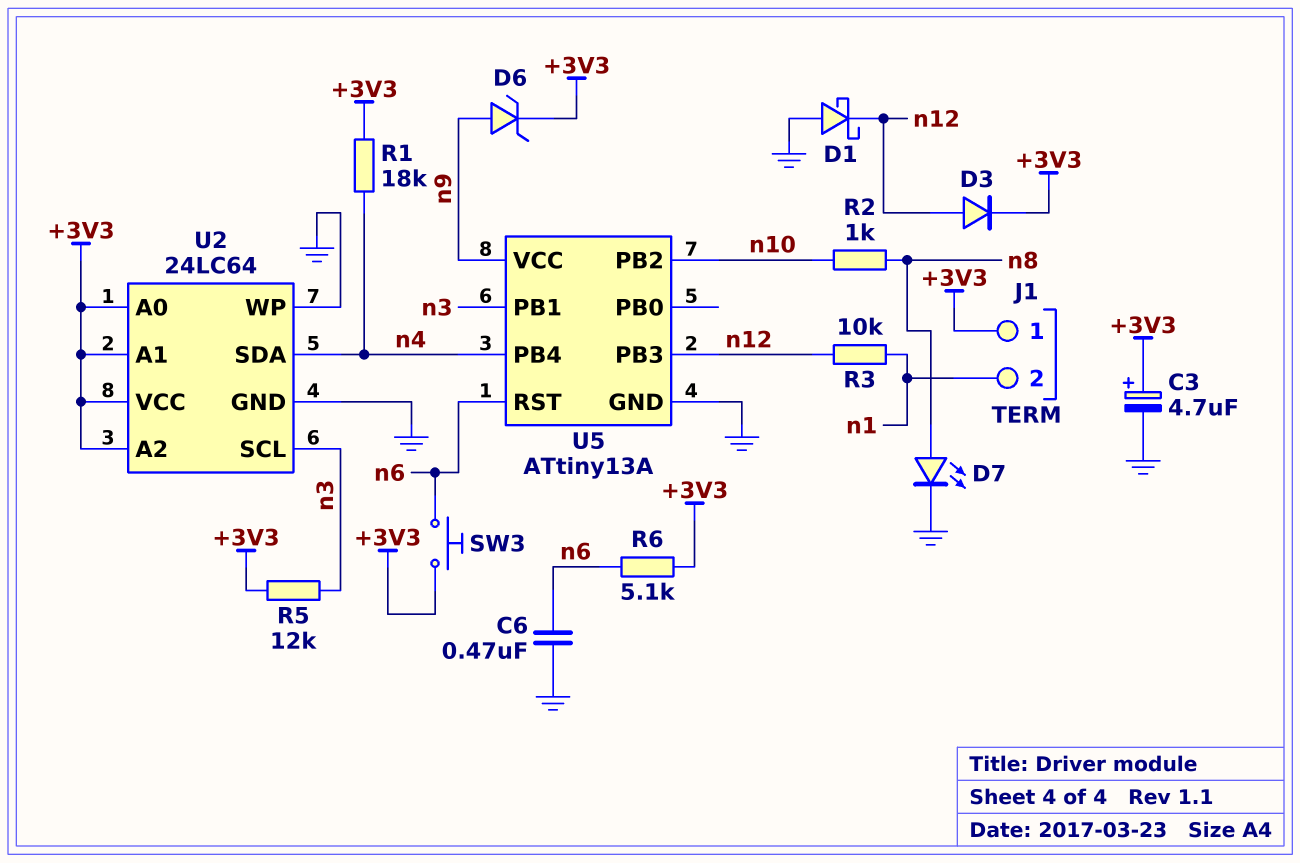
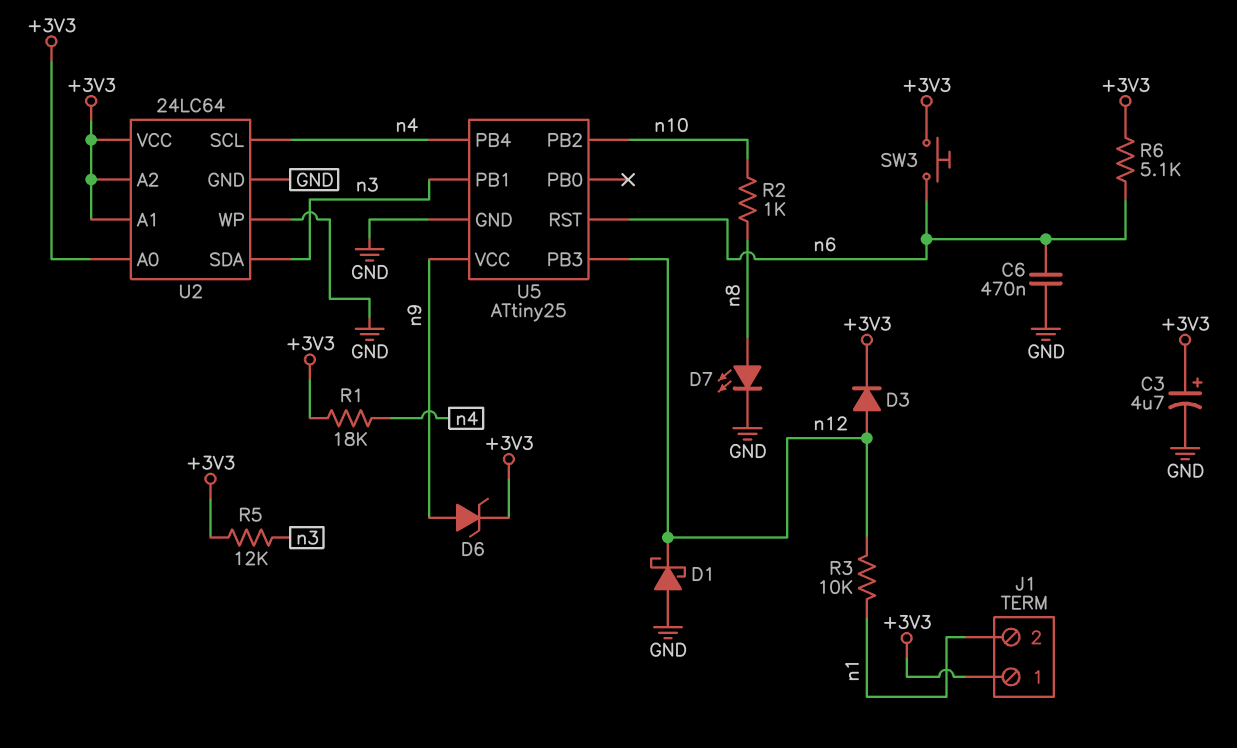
U2 pin SCL: n3 -> n4
U2 pin SDA: n4 -> n3
U5: ATtiny13A -> ATtiny25

